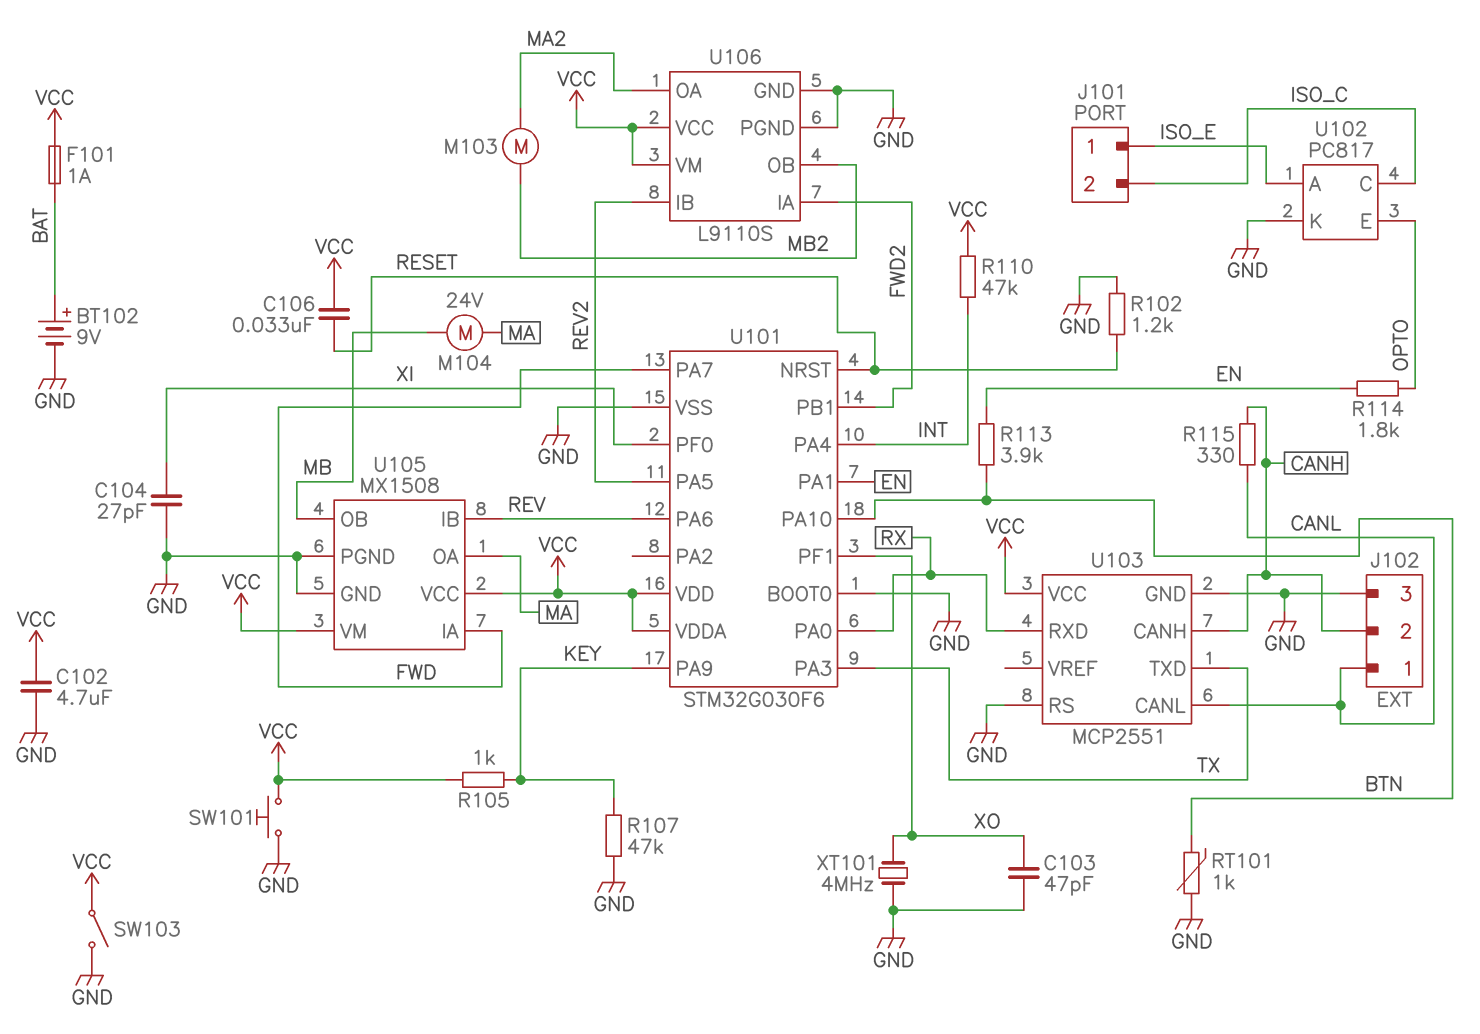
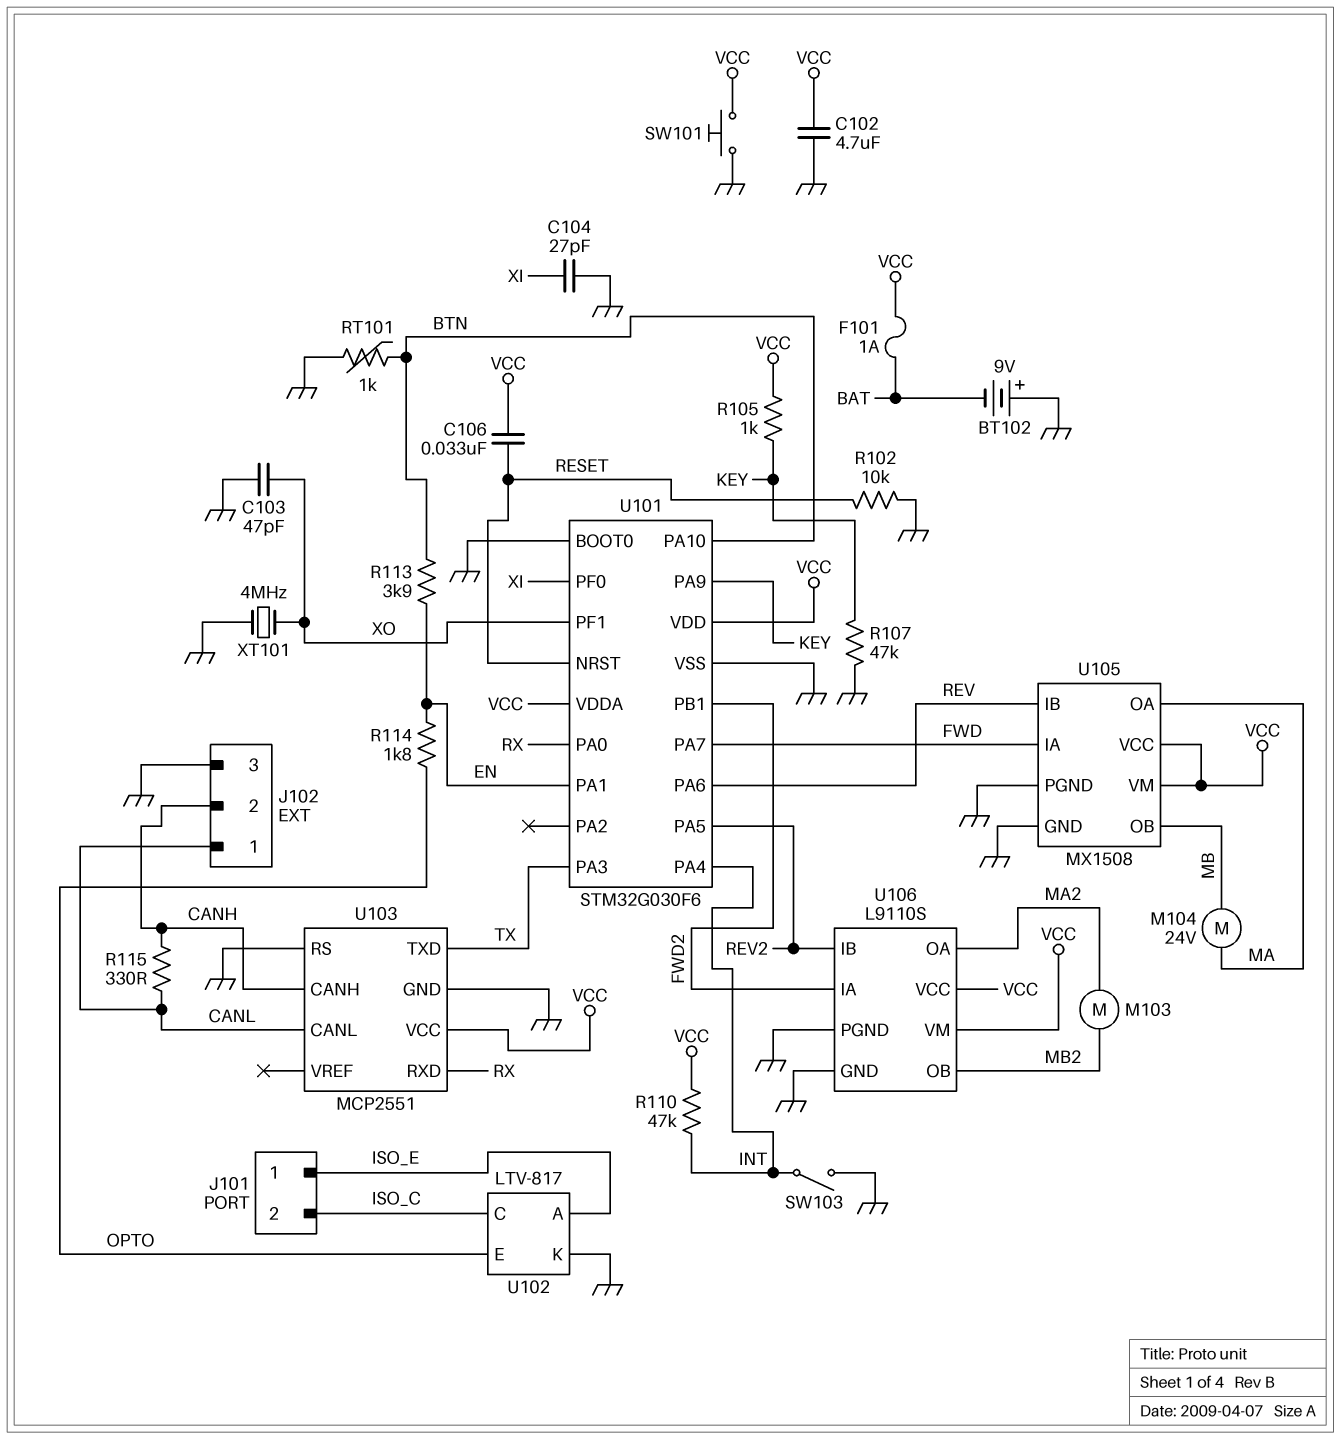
BT102: 9V (plus BAT, minus GND) -> 9V (plus GND, minus BAT)
R102: 1.2k (GND, RESET) -> 10k (GND, RESET)
SW103: switch (GND, VCC) -> switch (GND, INT)
U102: PC817 -> LTV-817

